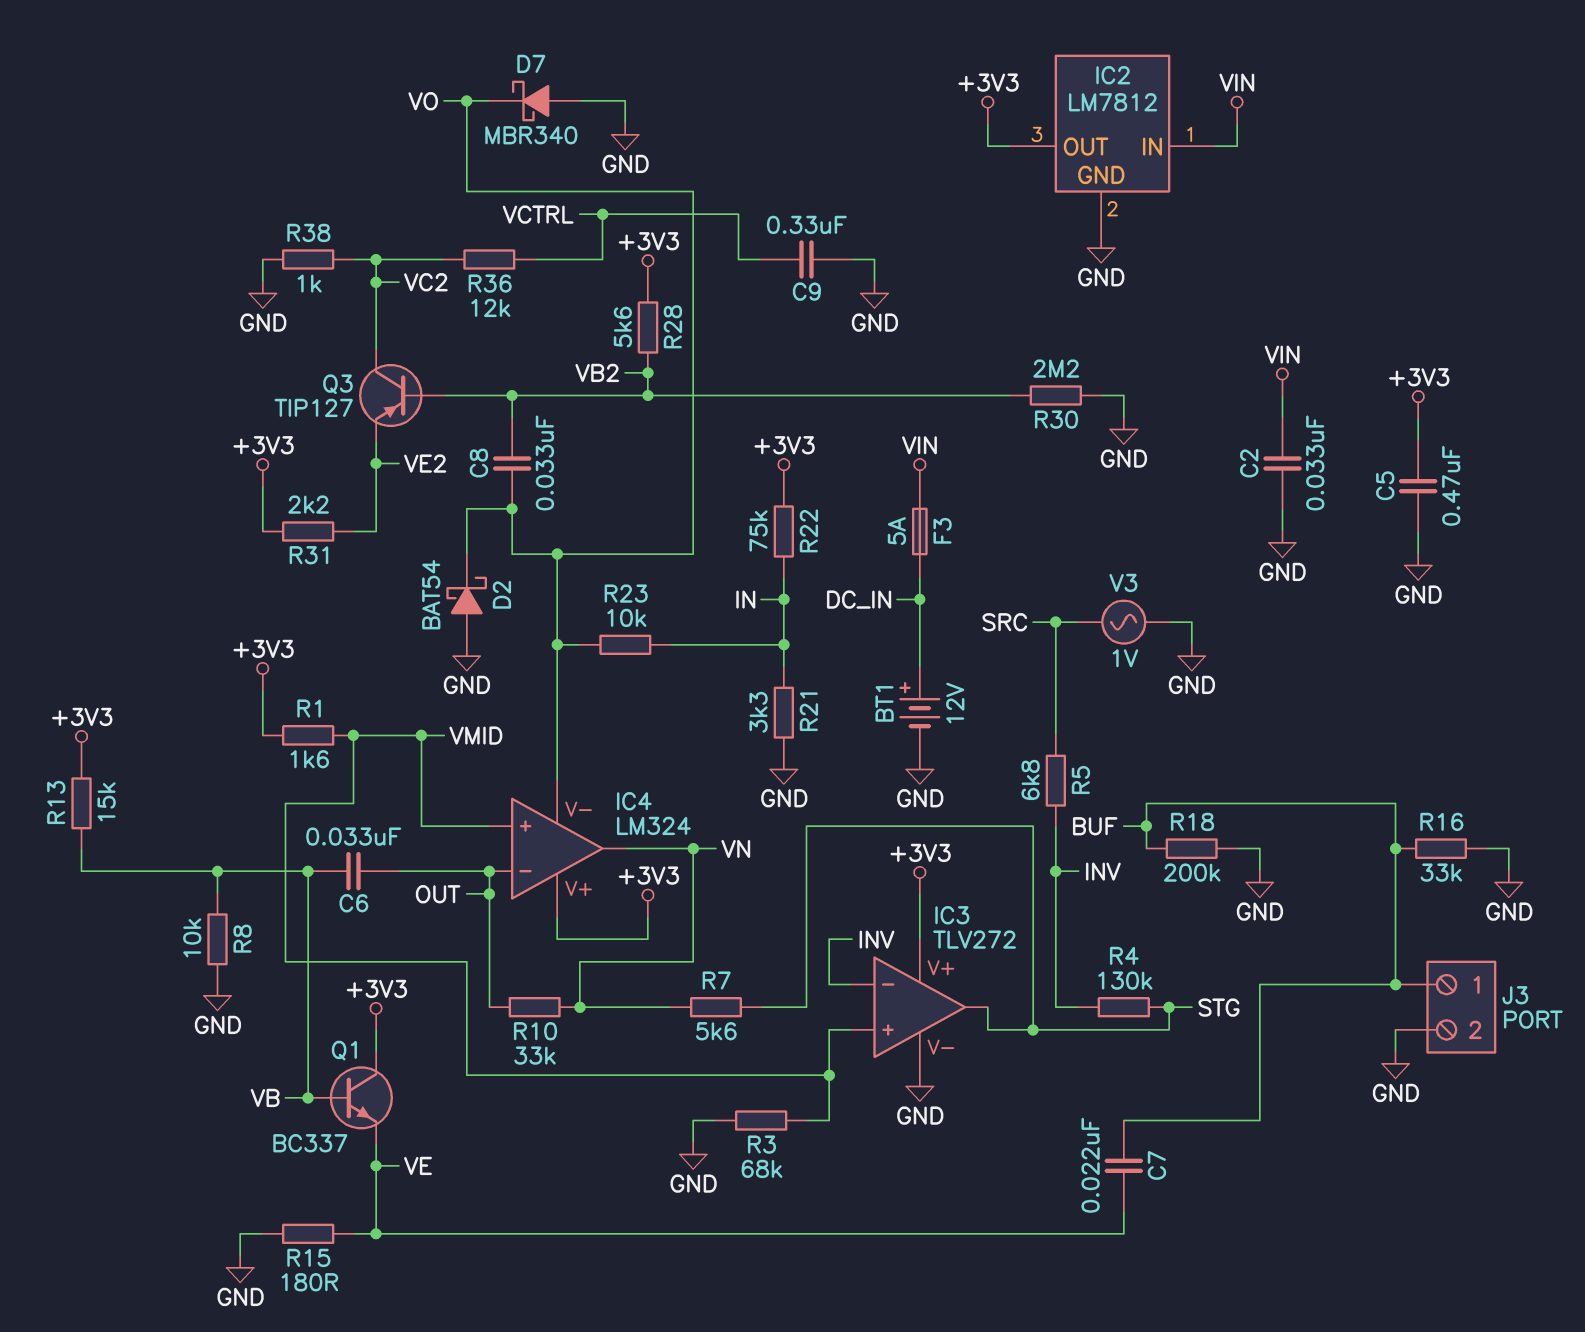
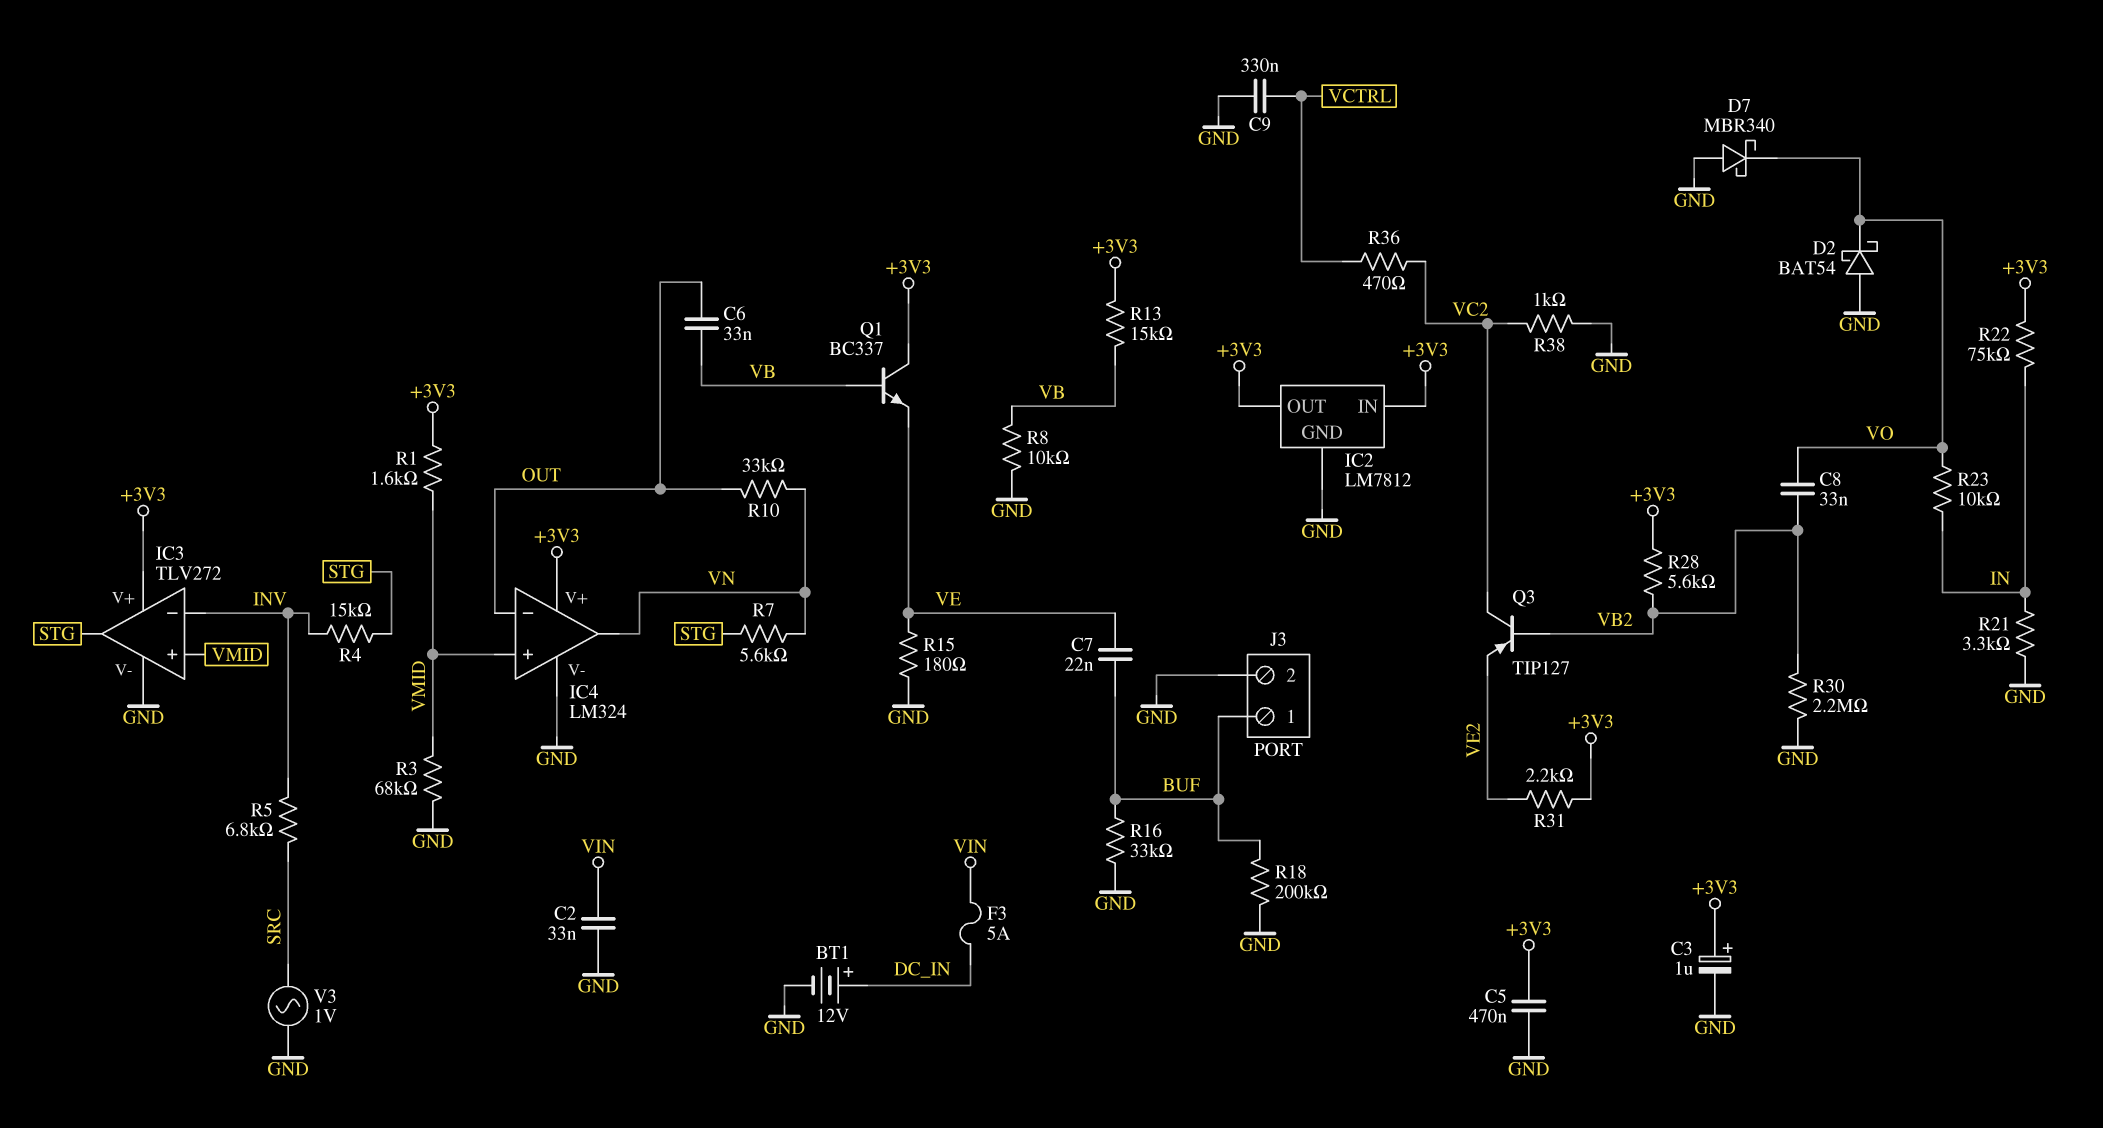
C3: none -> 1uF (plus +3V3, minus GND)
IC2 pin IN: VIN -> +3V3
IC4 pin V-: VO -> GND
R4: 130k (INV, STG) -> 15k (INV, STG)
R36: 12k (VC2, VCTRL) -> 470 (VC2, VCTRL)

